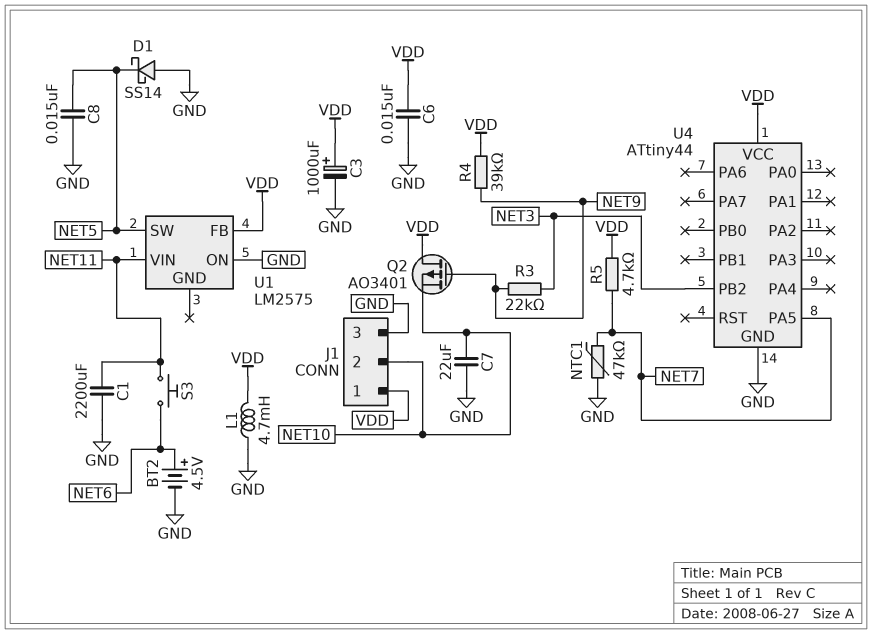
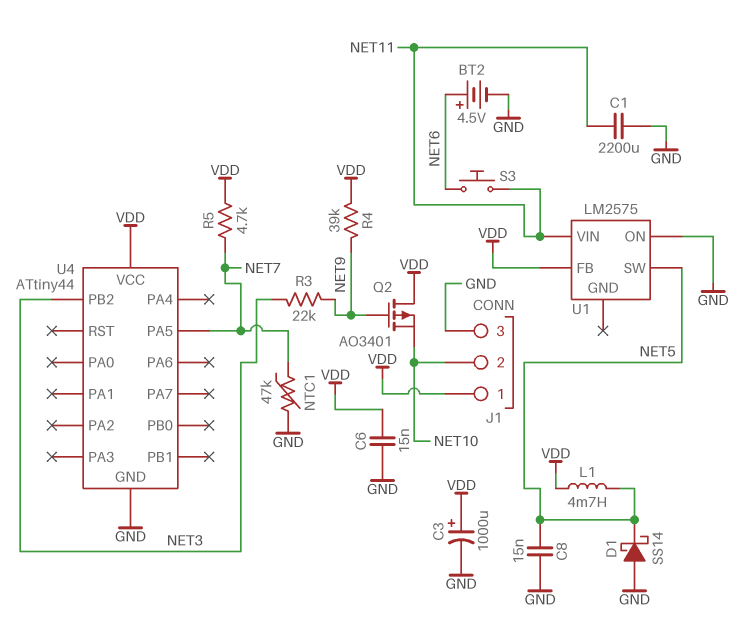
C7: 22uF (GND, NET10) -> none
L1: 4.7mH (GND, VDD) -> 4.7mH (NET5, VDD)

